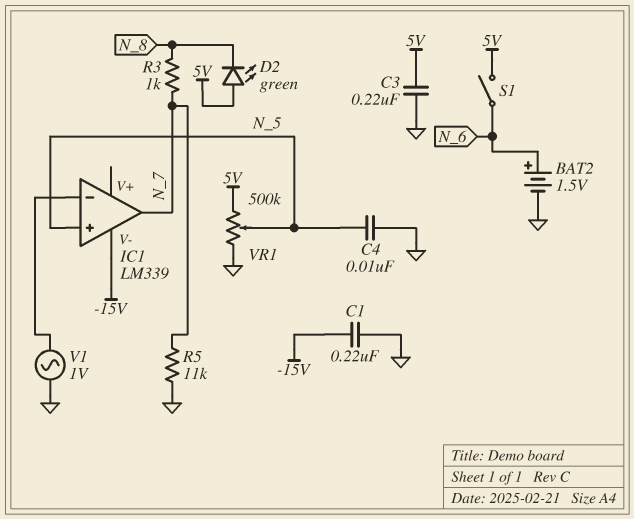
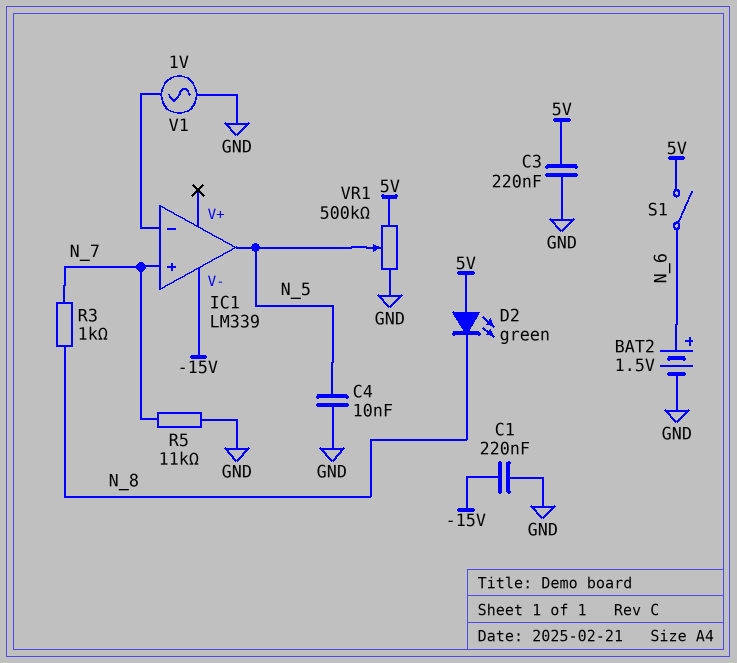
IC1 pin in+: N_5 -> N_7
IC1 pin out: N_7 -> N_5

